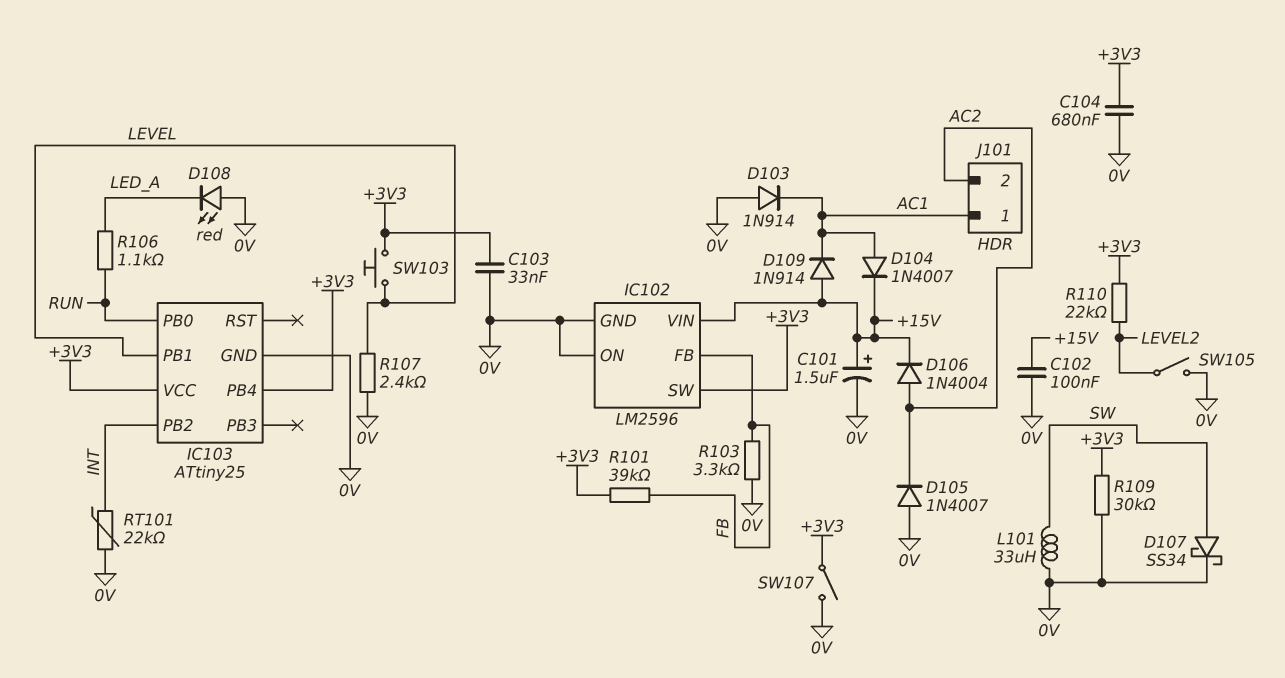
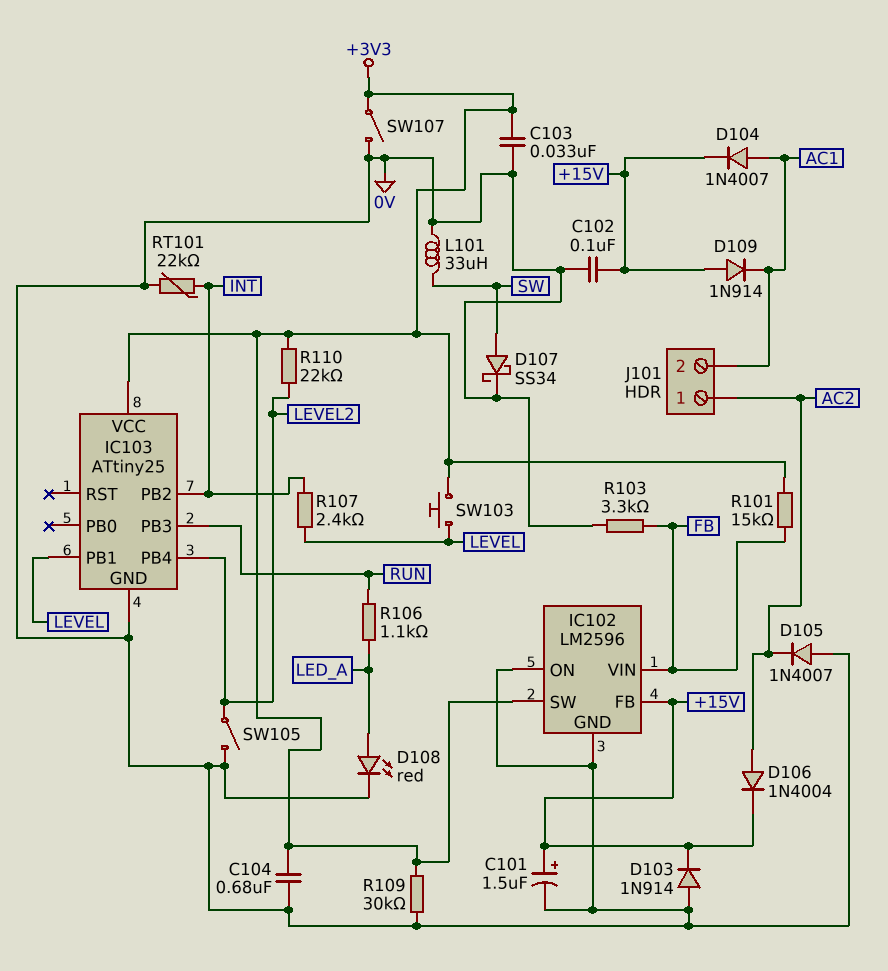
D103: diode 1N914 (A 0V, K AC1) -> diode 1N914 (A 0V, K +15V)
D108: LED red (A 0V, K LED_A) -> LED red (A LED_A, K 0V)
IC102 pin FB: FB -> +15V
IC102 pin VIN: +15V -> FB
IC103 pin PB0: RUN -> none
IC103 pin PB3: none -> RUN
IC103 pin PB4: +3V3 -> LEVEL2
J101 pin 1: AC1 -> AC2
J101 pin 2: AC2 -> AC1
R101: 39k (+3V3, FB) -> 15k (+3V3, FB)
R107: 2.4k (0V, LEVEL) -> 2.4k (INT, LEVEL)

